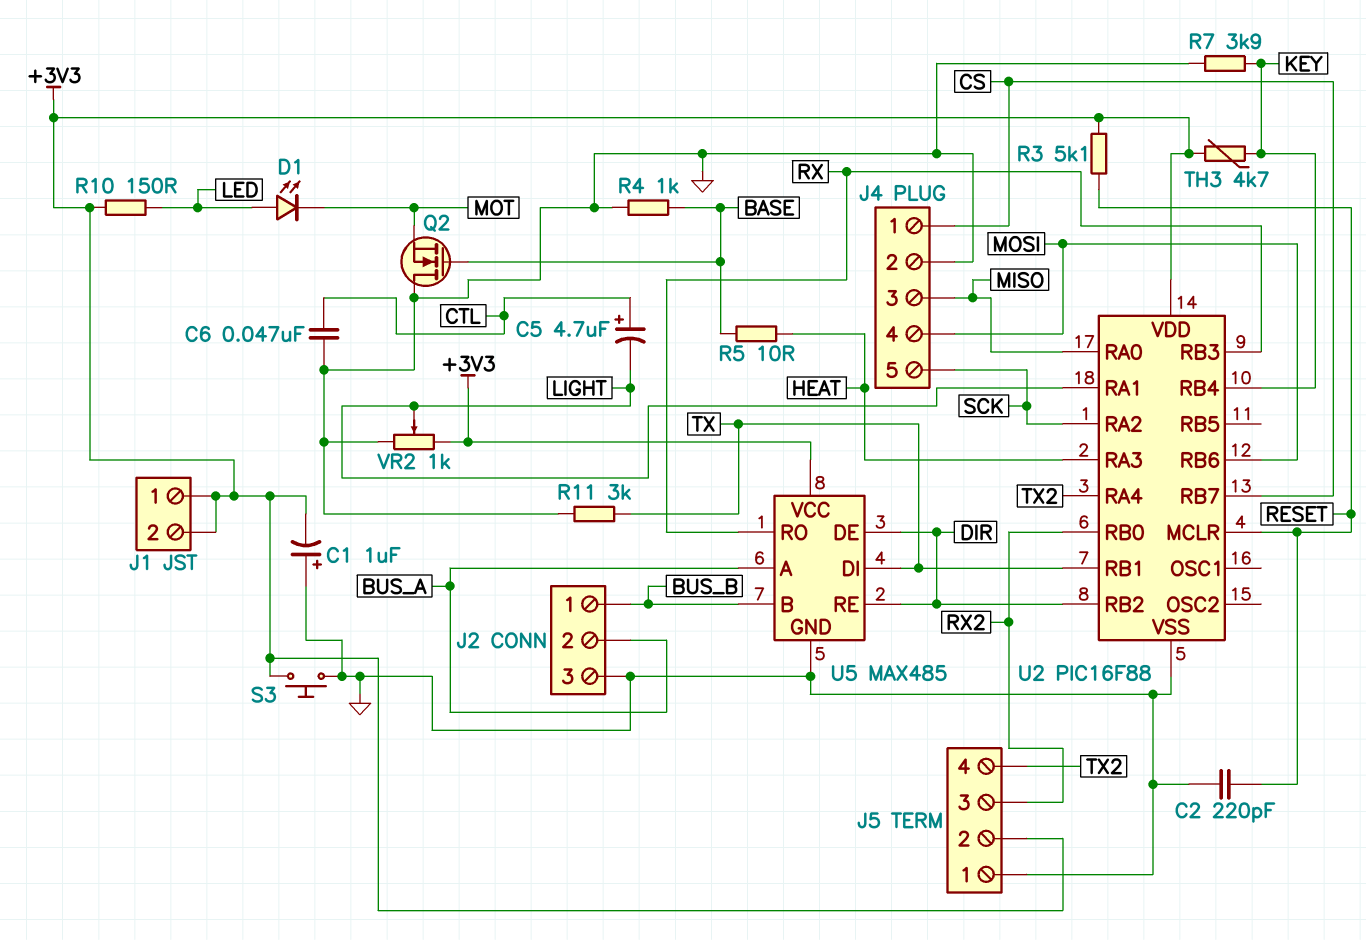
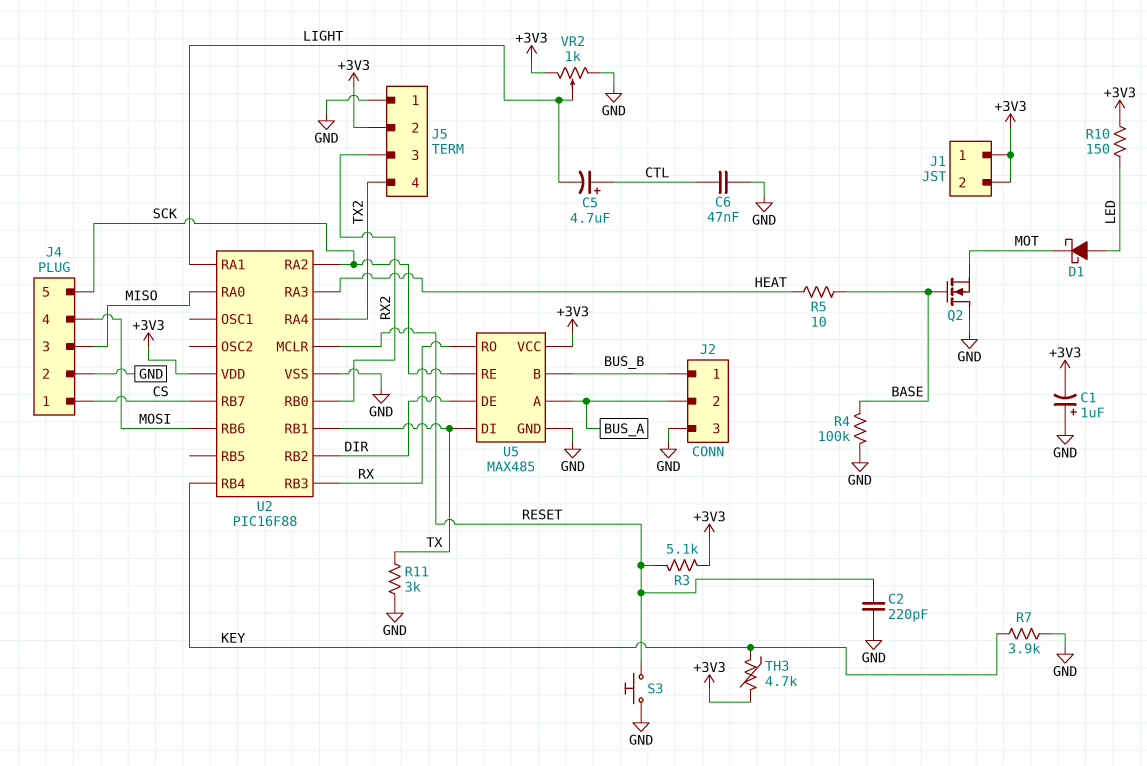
D1: LED (A LED, K MOT) -> schottky (A LED, K MOT)
R4: 1k (BASE, GND) -> 100k (BASE, GND)
S3: button (+3V3, GND) -> button (GND, RESET)
U5 pin RE: DIR -> SCK

